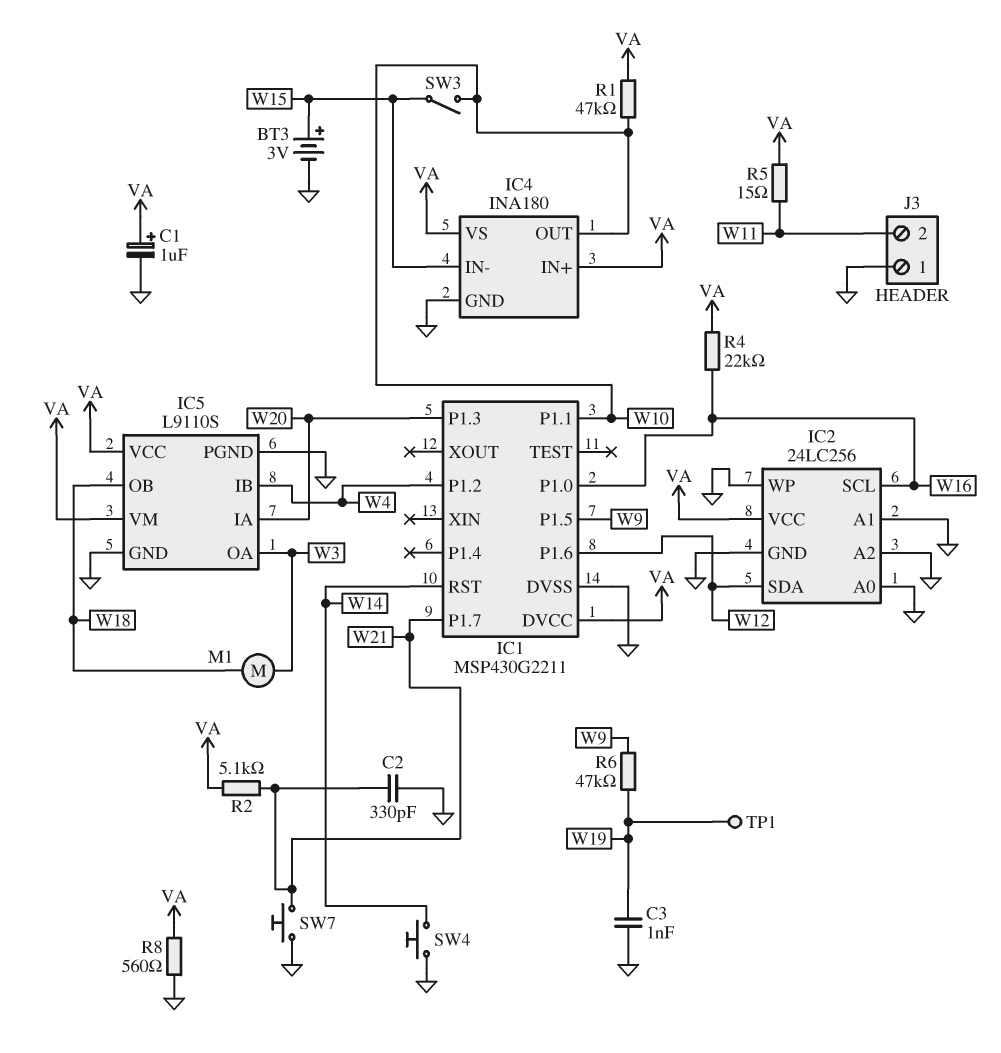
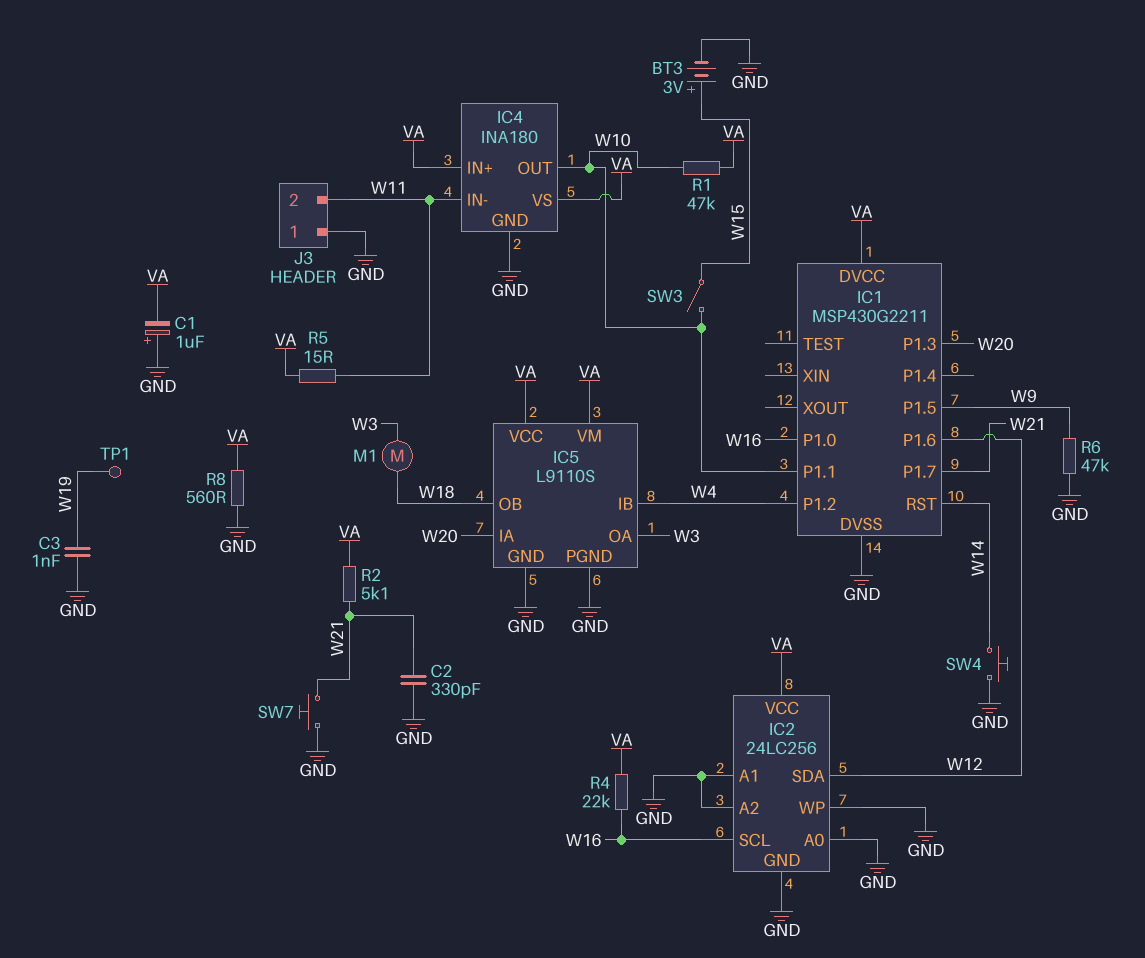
C1: 1uF (plus VA, minus GND) -> 1uF (plus GND, minus VA)
IC4 pin IN-: W15 -> W11
R6: 47k (W9, W19) -> 47k (GND, W9)

